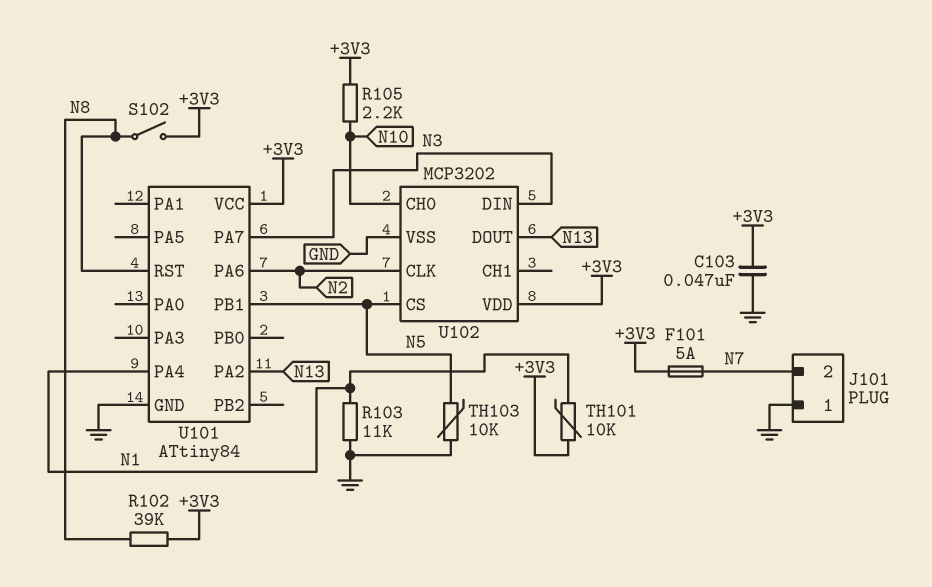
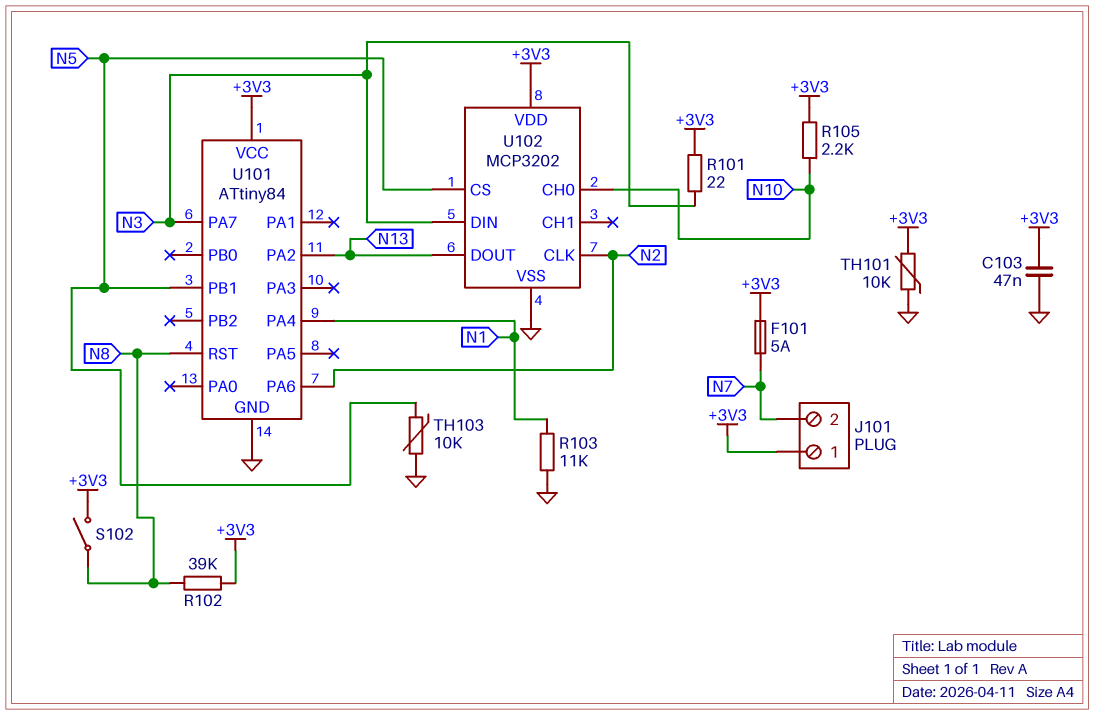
J101 pin 1: GND -> +3V3
R101: none -> 22 (+3V3, N3)
TH101: 10k (+3V3, N1) -> 10k (+3V3, GND)

